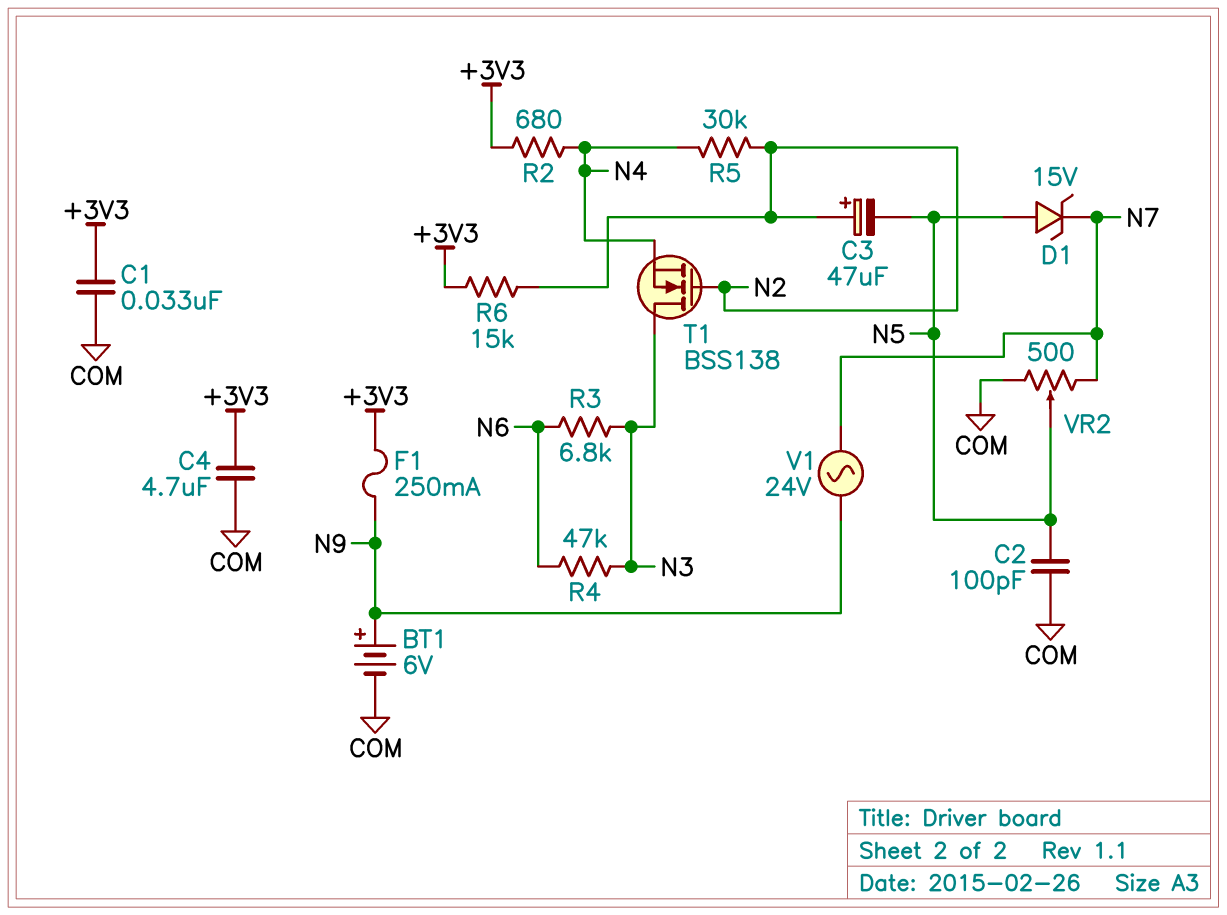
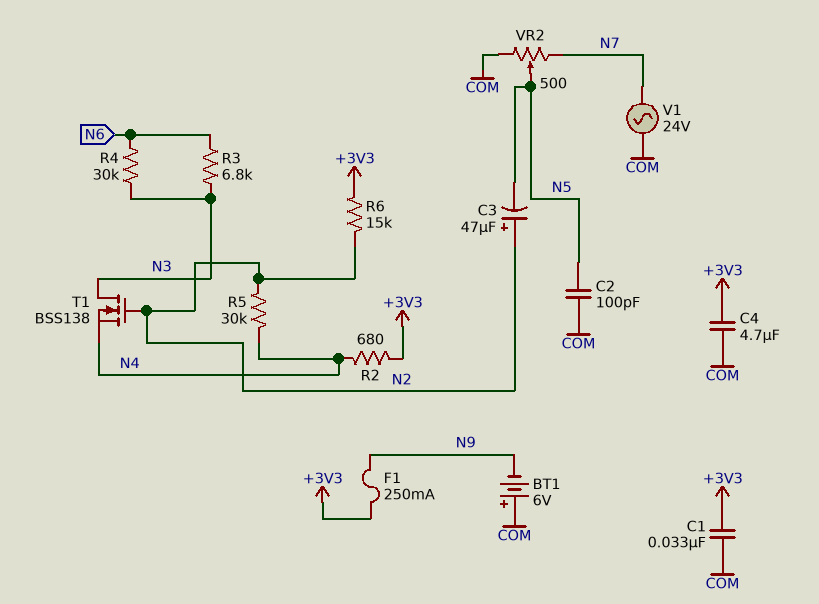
BT1: 6V (plus N9, minus COM) -> 6V (plus COM, minus N9)
D1: zener 15V (A N5, K N7) -> none
R4: 47k (N3, N6) -> 30k (N3, N6)
V1: AC 24V (N7, N9) -> AC 24V (COM, N7)

